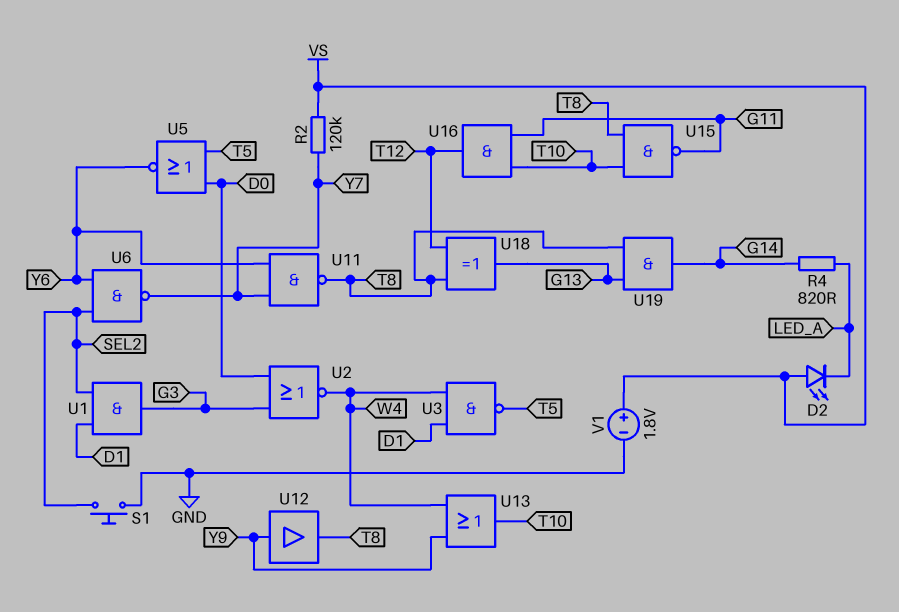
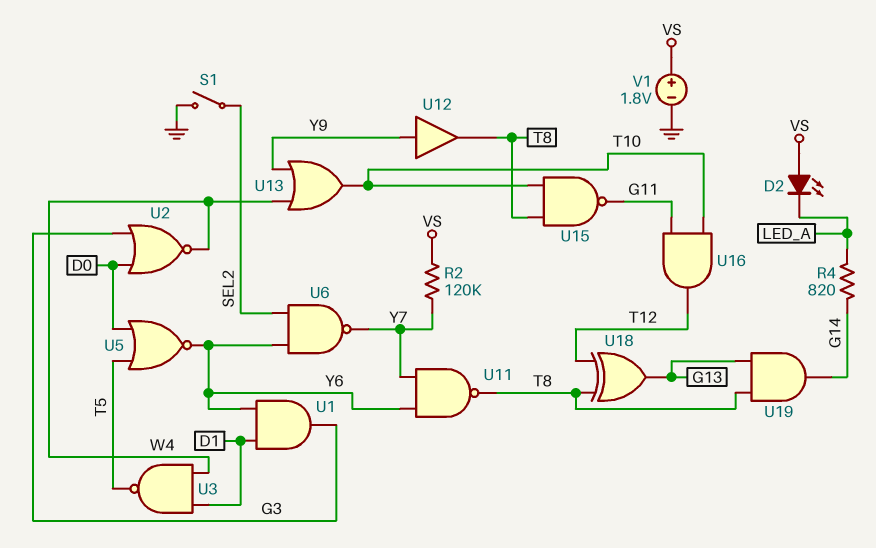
S1: button (GND, SEL2) -> switch (GND, SEL2)
U1: AND (in D1, in SEL2, out G3) -> AND (in D1, in Y6, out G3)

